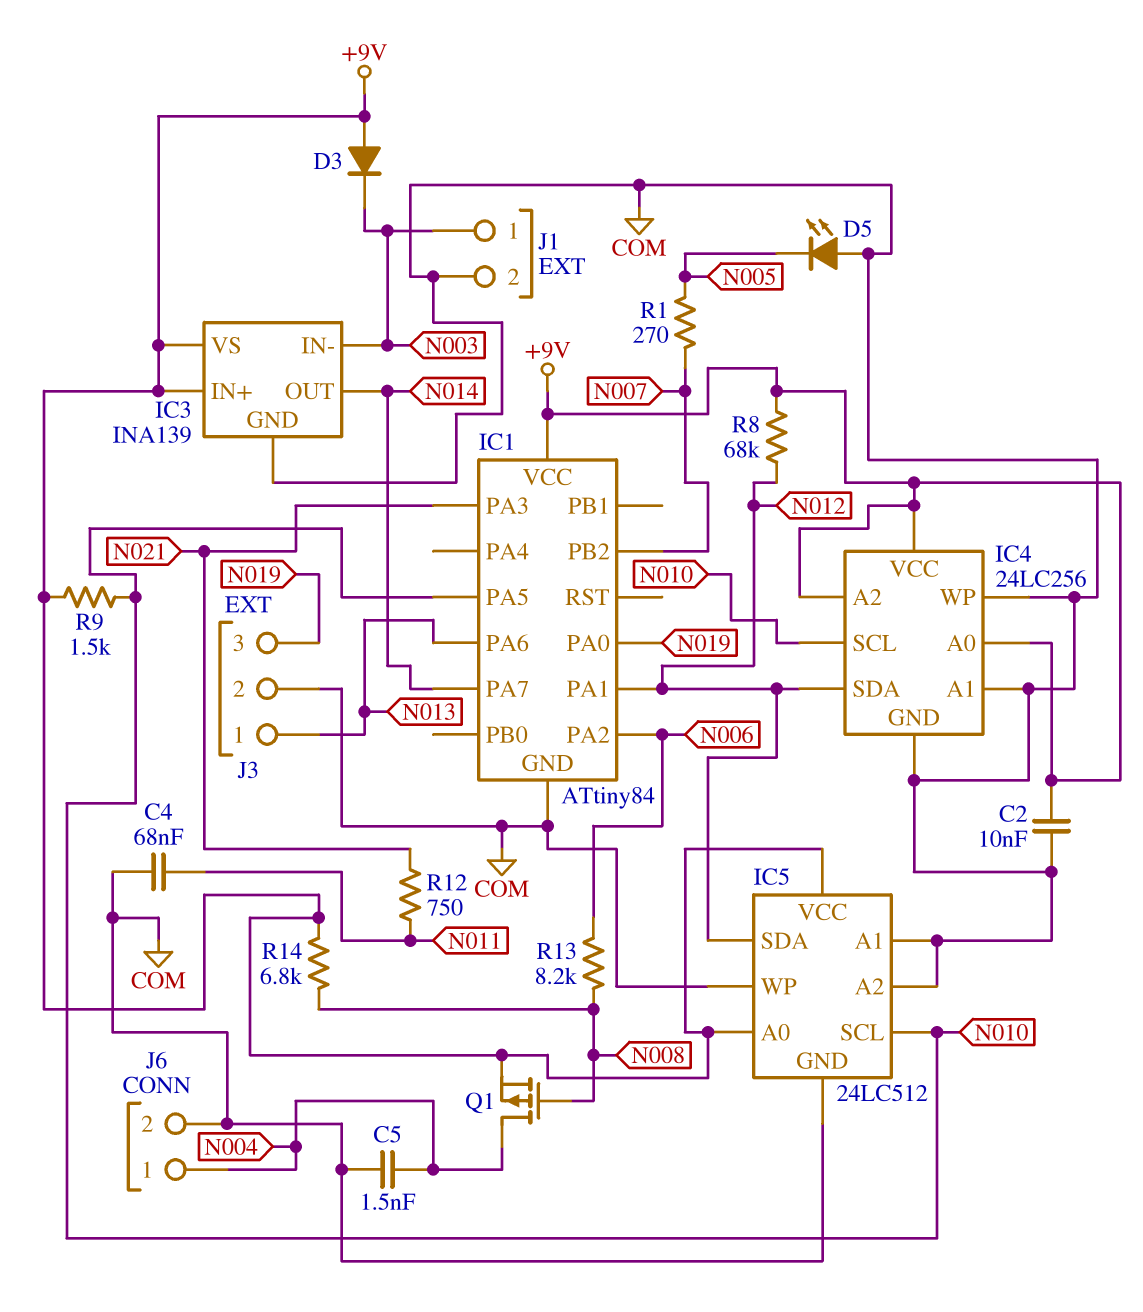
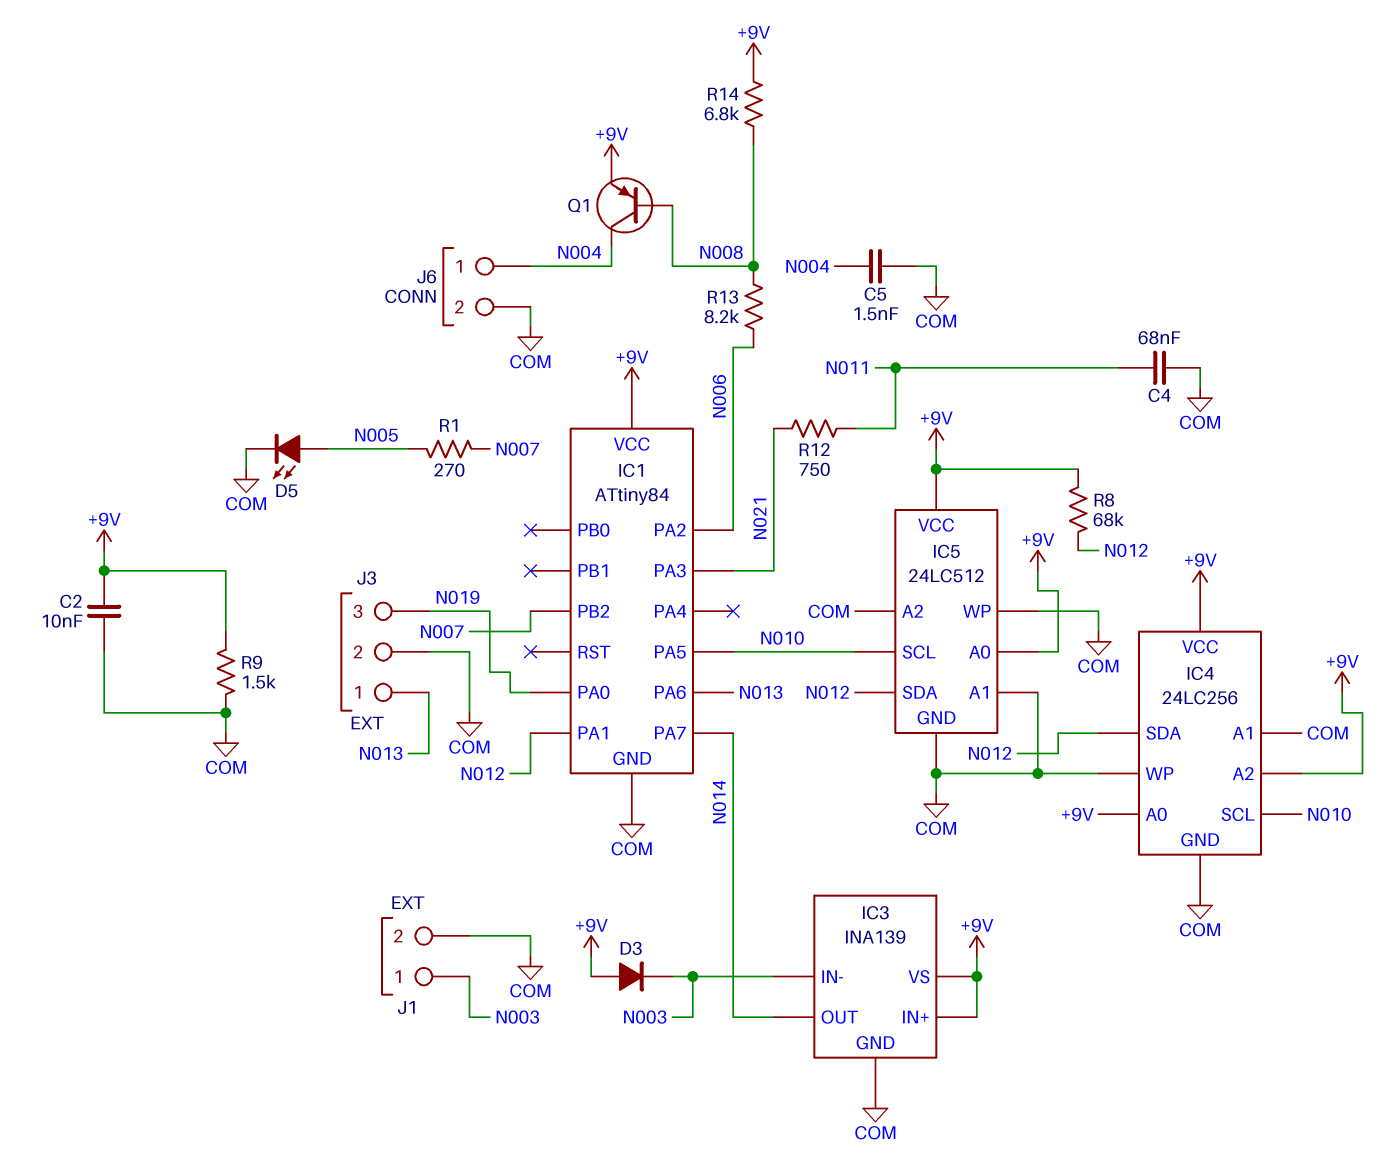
D5: LED (A COM, K N005) -> LED (A N005, K COM)
Q1: PMOS (G N008, D N004, S +9V) -> PNP (B N008, C N004, E +9V)
R9: 1.5k (+9V, N010) -> 1.5k (+9V, COM)

